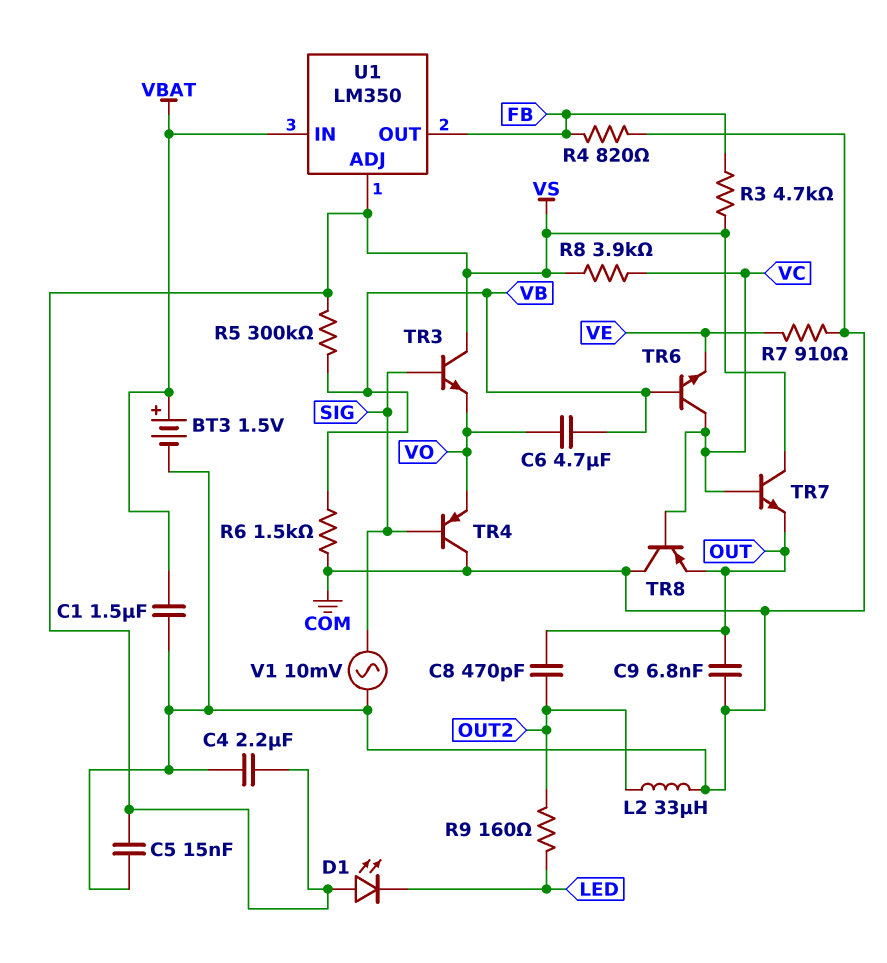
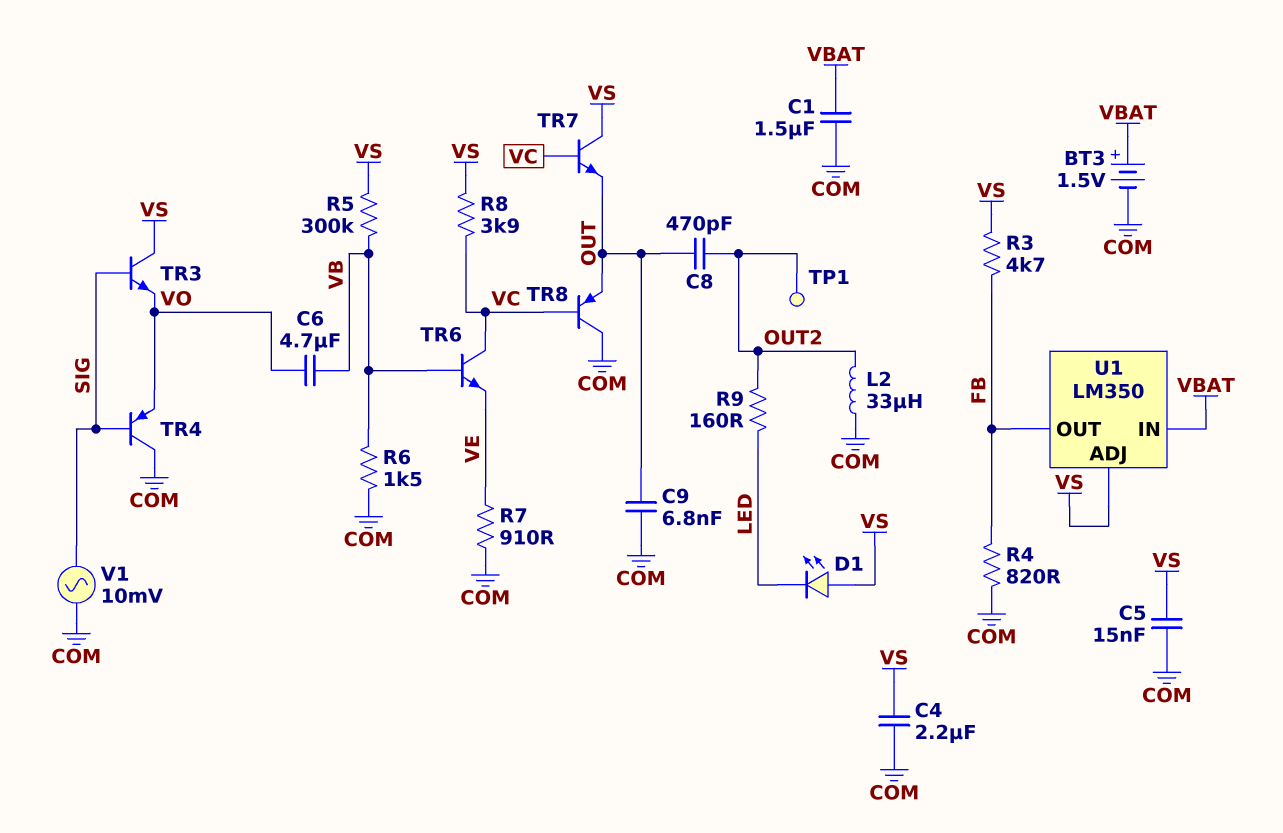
TP1: none -> test point (OUT2)

